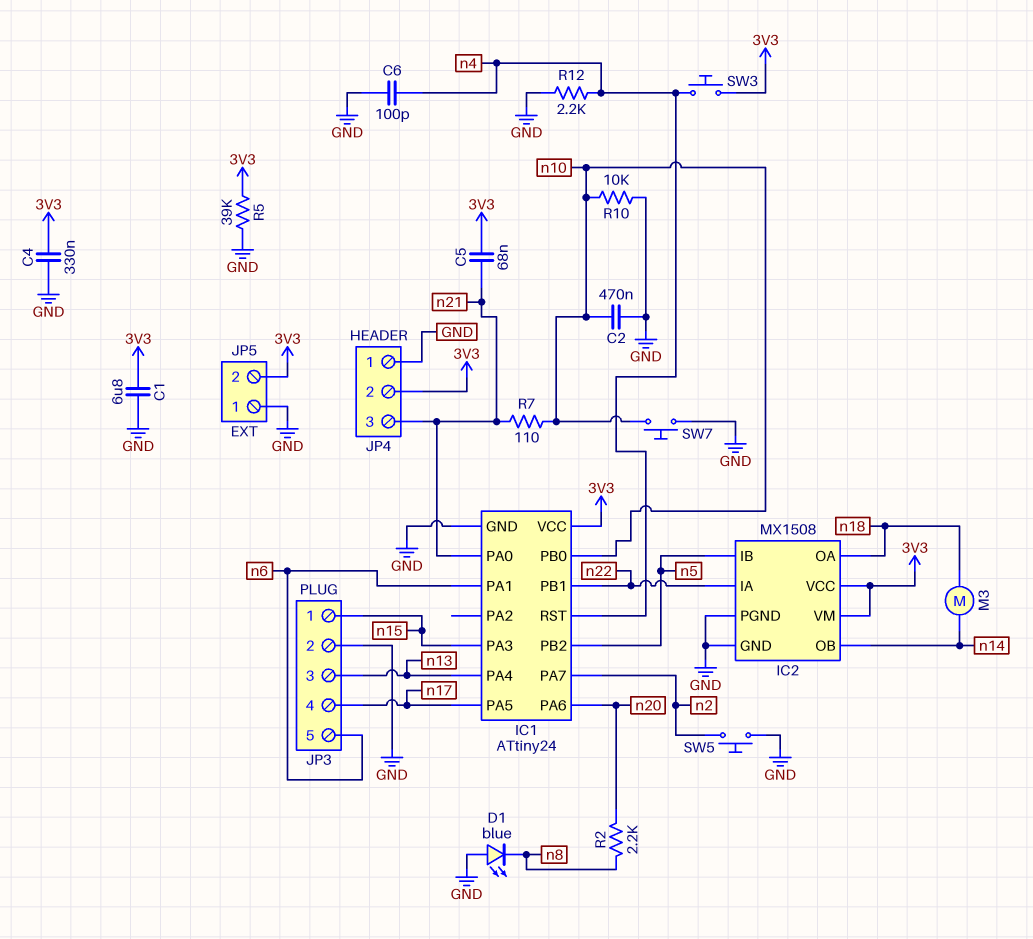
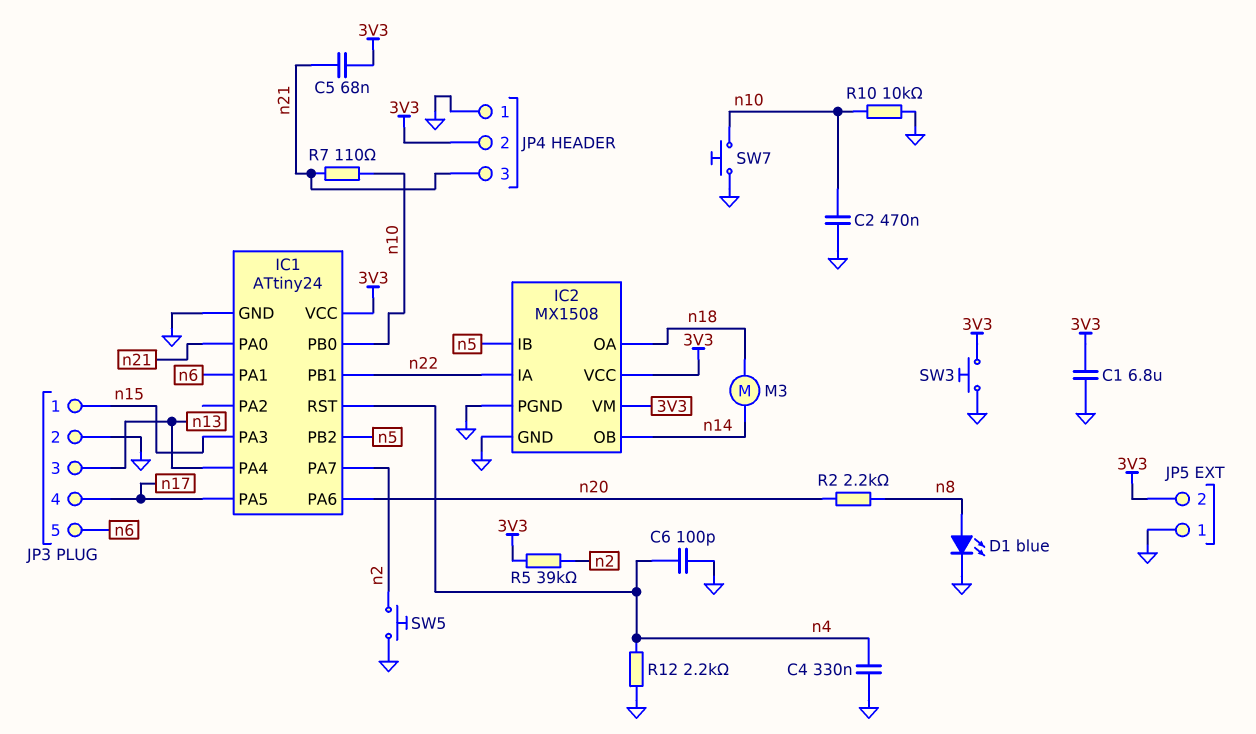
C4: 330nF (3V3, GND) -> 330nF (GND, n4)
D1: LED blue (A GND, K n8) -> LED blue (A n8, K GND)
R5: 39k (3V3, GND) -> 39k (3V3, n2)
SW3: button (3V3, n4) -> button (3V3, GND)

